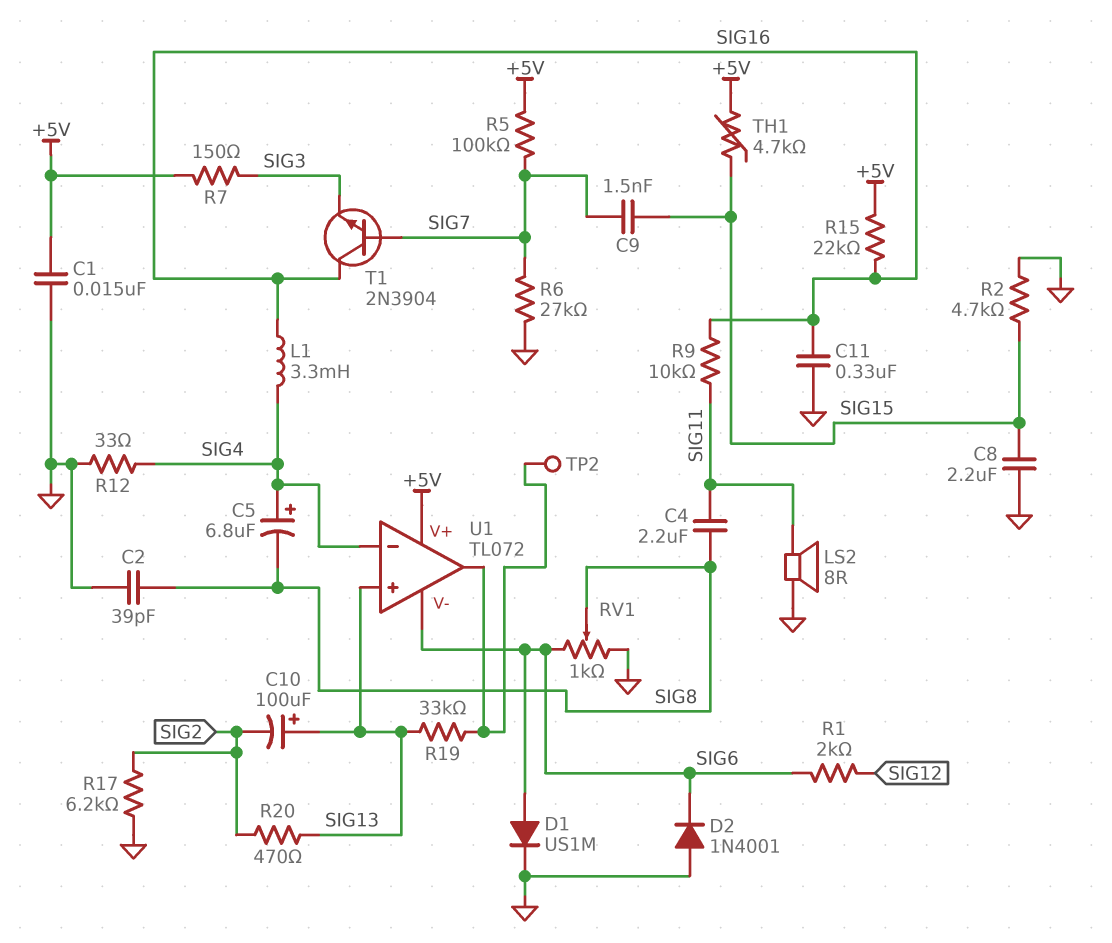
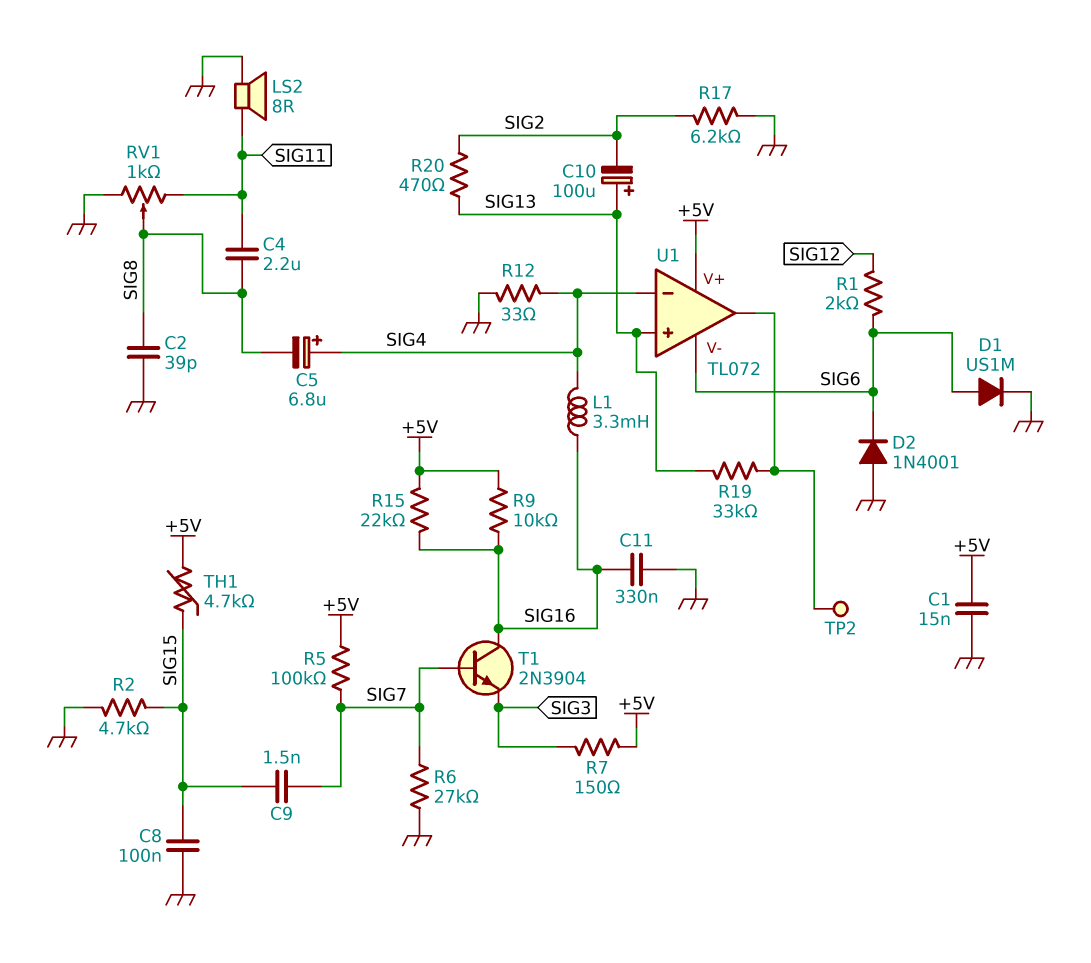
C8: 2.2uF (GND, SIG15) -> 100nF (GND, SIG15)
R9: 10k (SIG11, SIG16) -> 10k (+5V, SIG16)
RV1: 1k (GND, SIG6, wiper SIG8) -> 1k (GND, SIG11, wiper SIG8)

